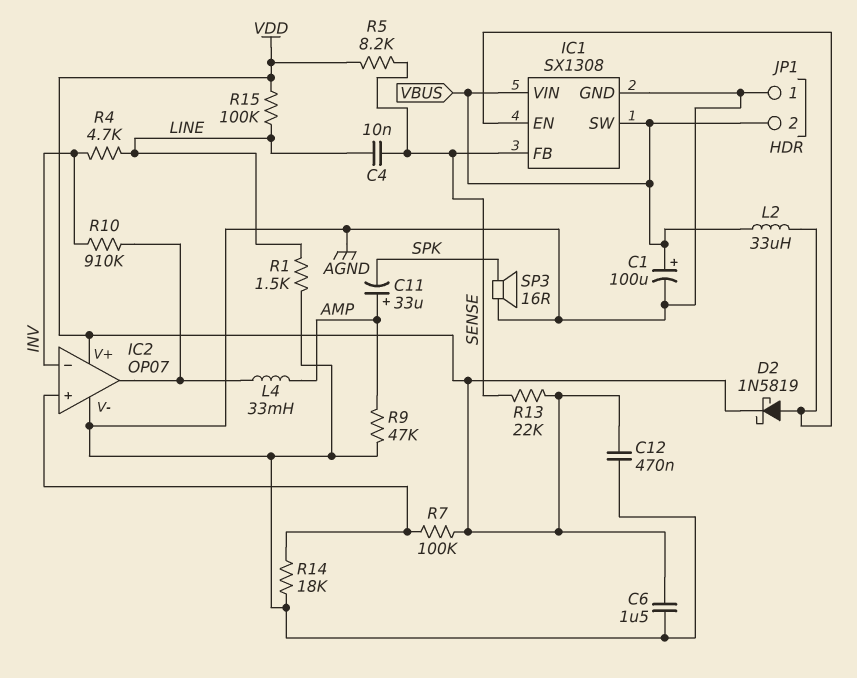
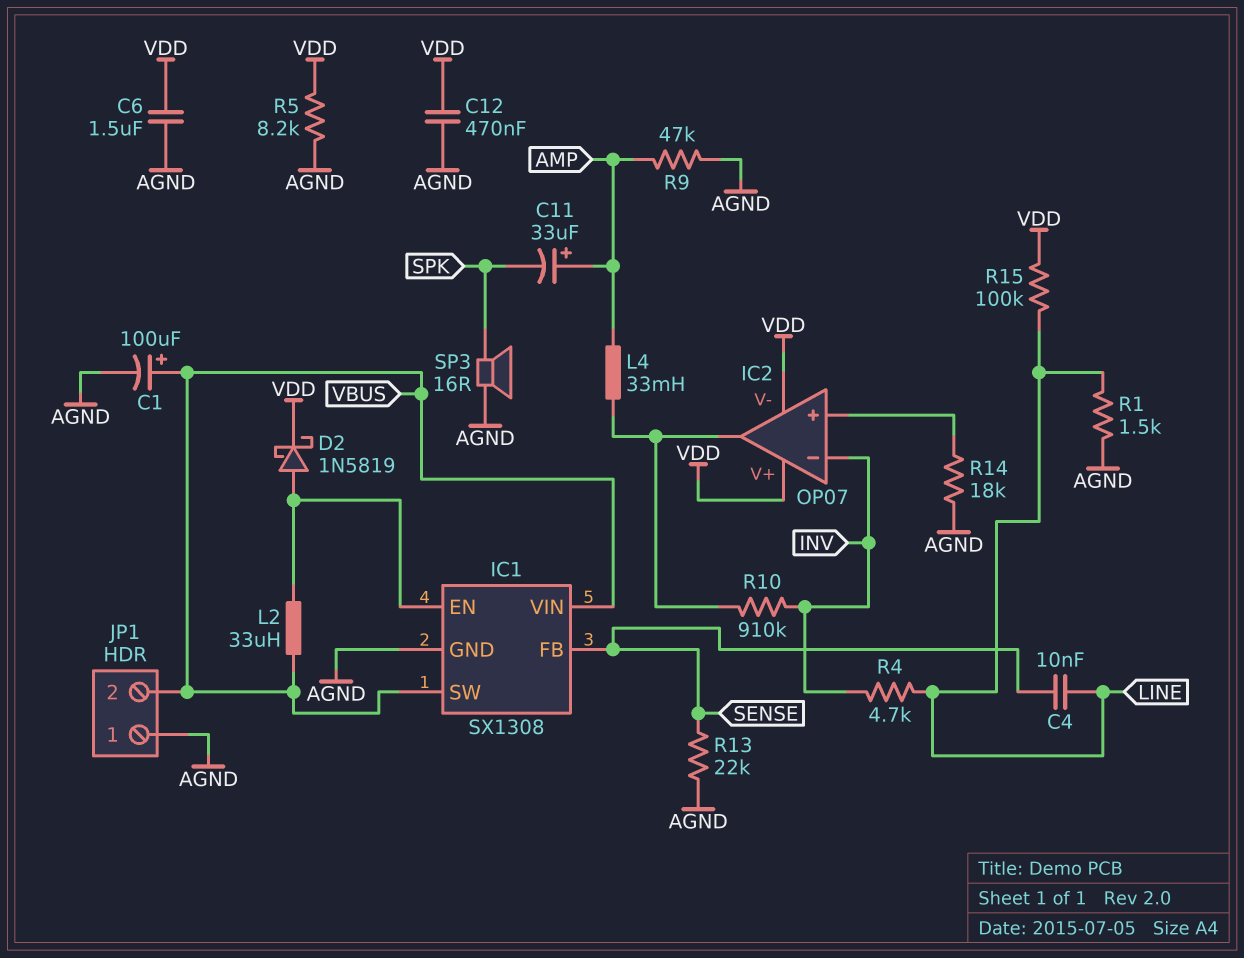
IC2 pin V-: AGND -> VDD
R5: 8.2k (SENSE, VDD) -> 8.2k (AGND, VDD)
R7: 100k (IC2/in+, VDD) -> none
R13: 22k (SENSE, VDD) -> 22k (AGND, SENSE)

